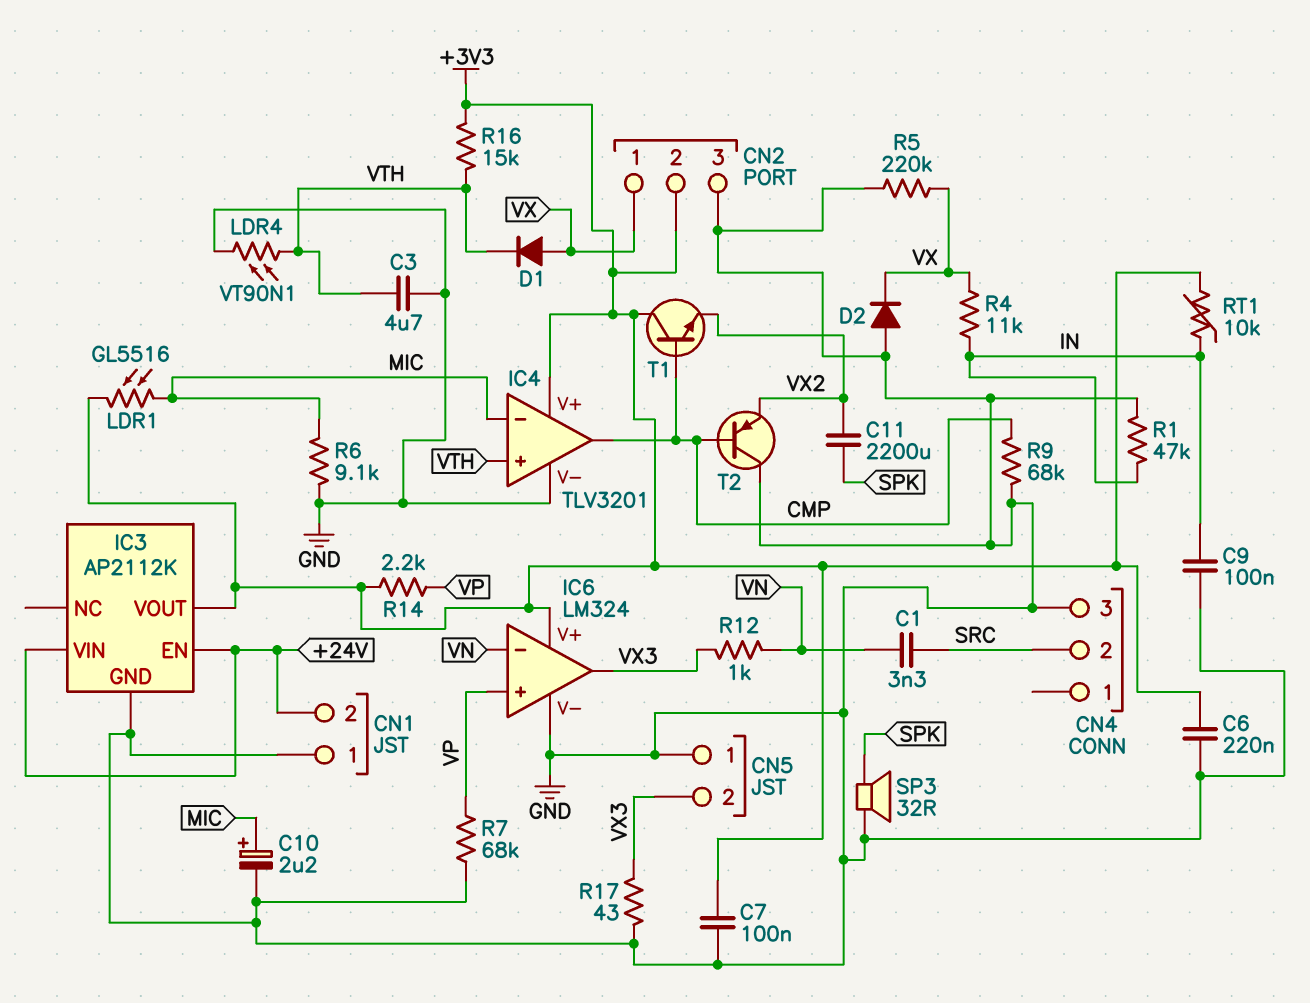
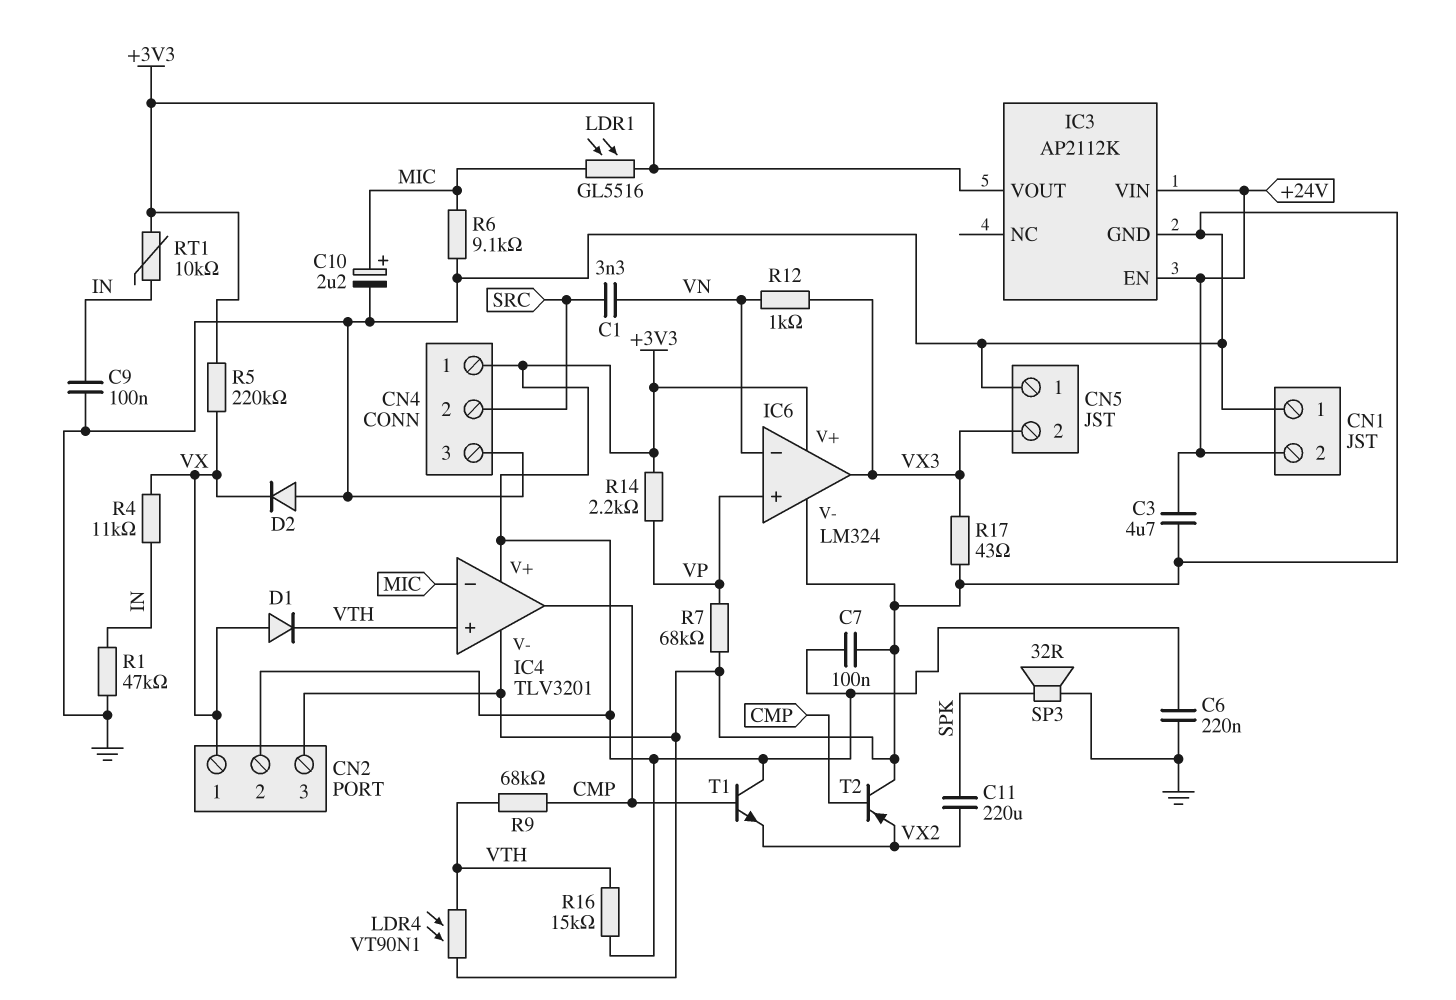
C3: 4.7uF (GND, VTH) -> 4.7uF (+24V, GND)
C11: 2200uF (SPK, VX2) -> 220uF (SPK, VX2)
CN4 pin 1: none -> +3V3
R5: 220k (GND, VX) -> 220k (+3V3, VX)
R9: 68k (CMP, GND) -> 68k (CMP, VTH)

